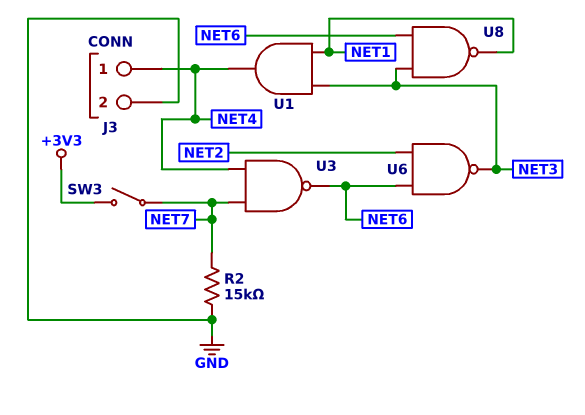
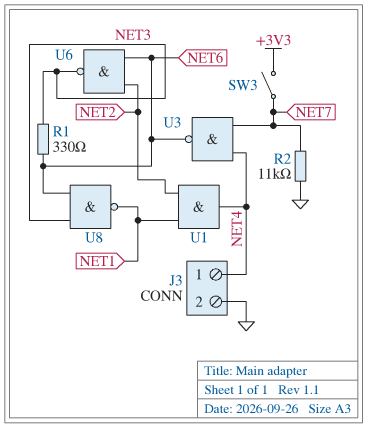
R1: none -> 330 (NET3, NET6)
R2: 15k (GND, NET7) -> 11k (GND, NET7)
U1: AND (in NET1, in NET3, out NET4) -> AND (in NET1, in NET2, out NET4)

